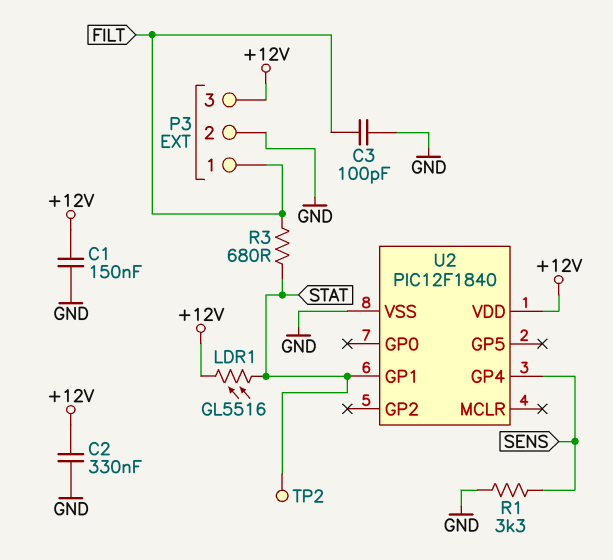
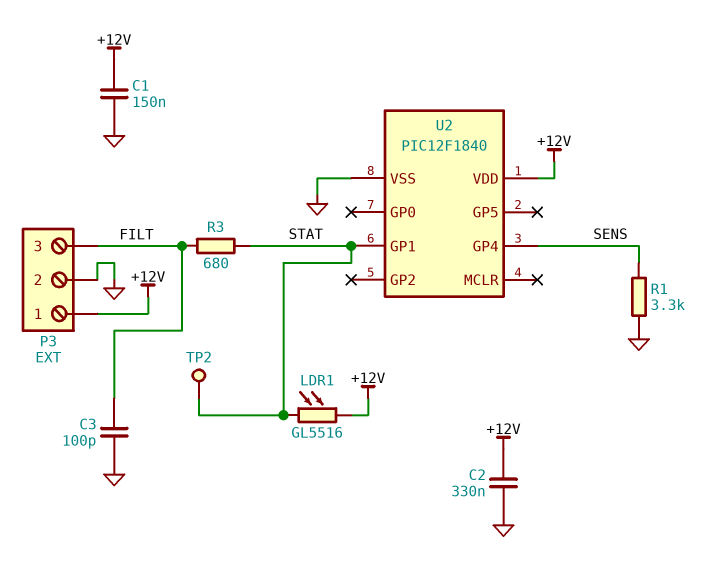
P3 pin 1: FILT -> +12V
P3 pin 3: +12V -> FILT

